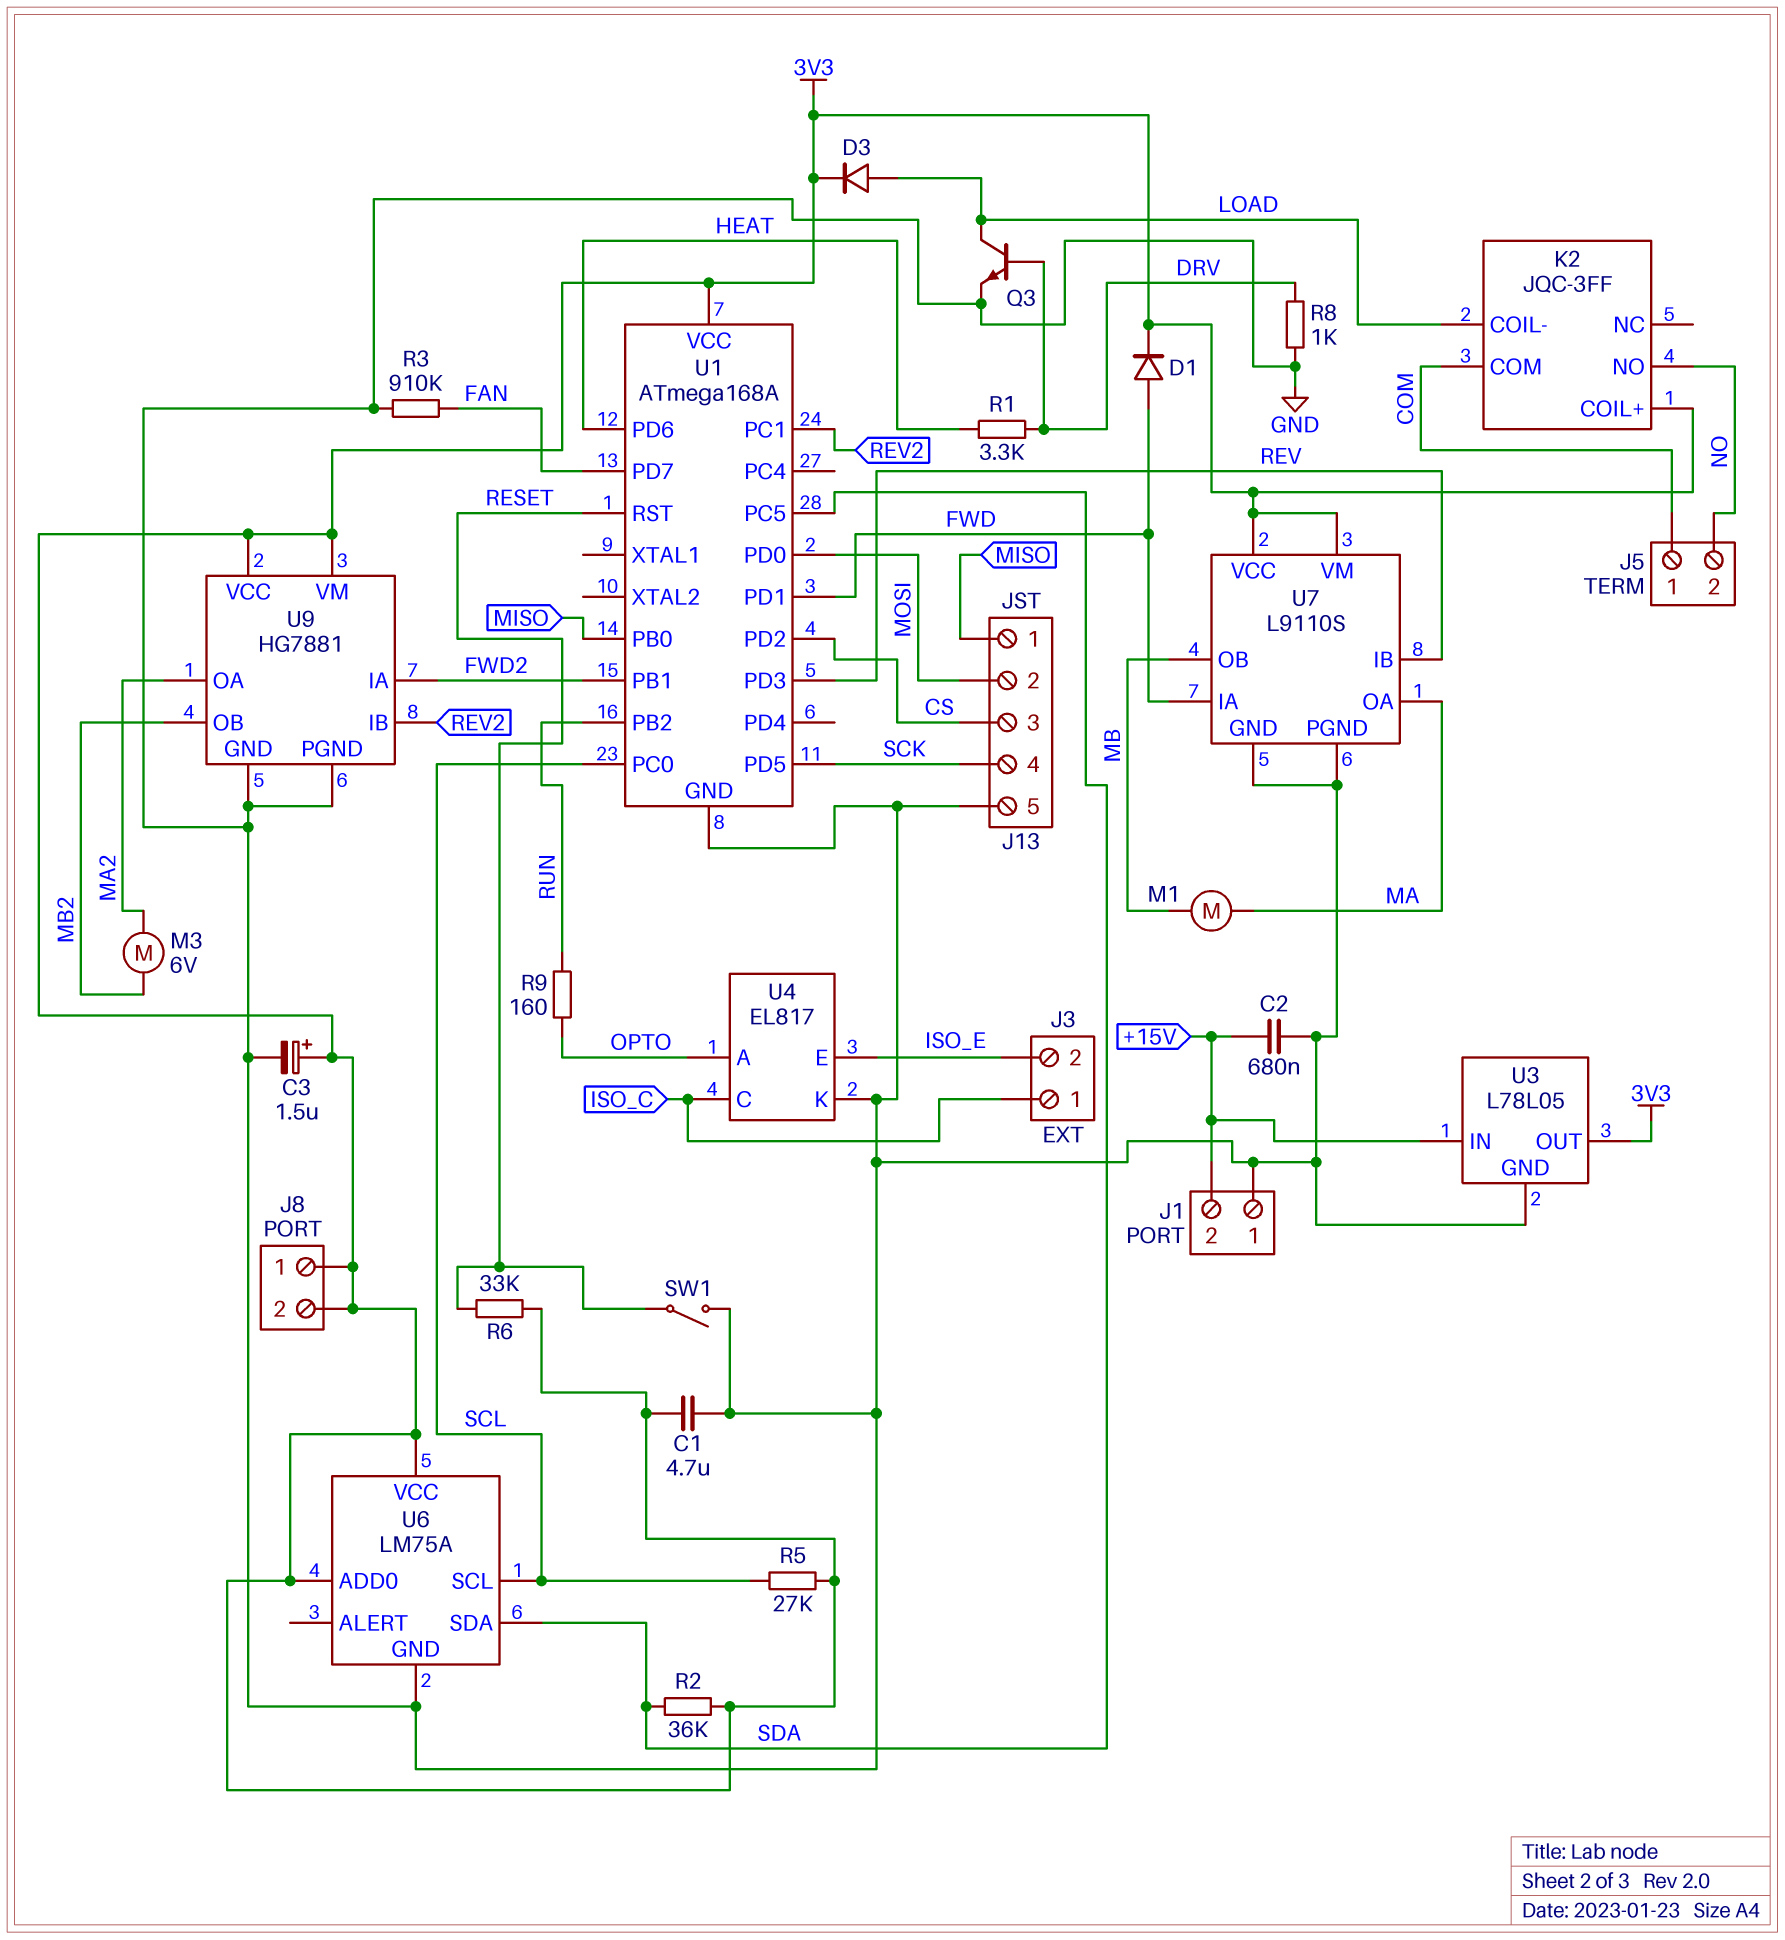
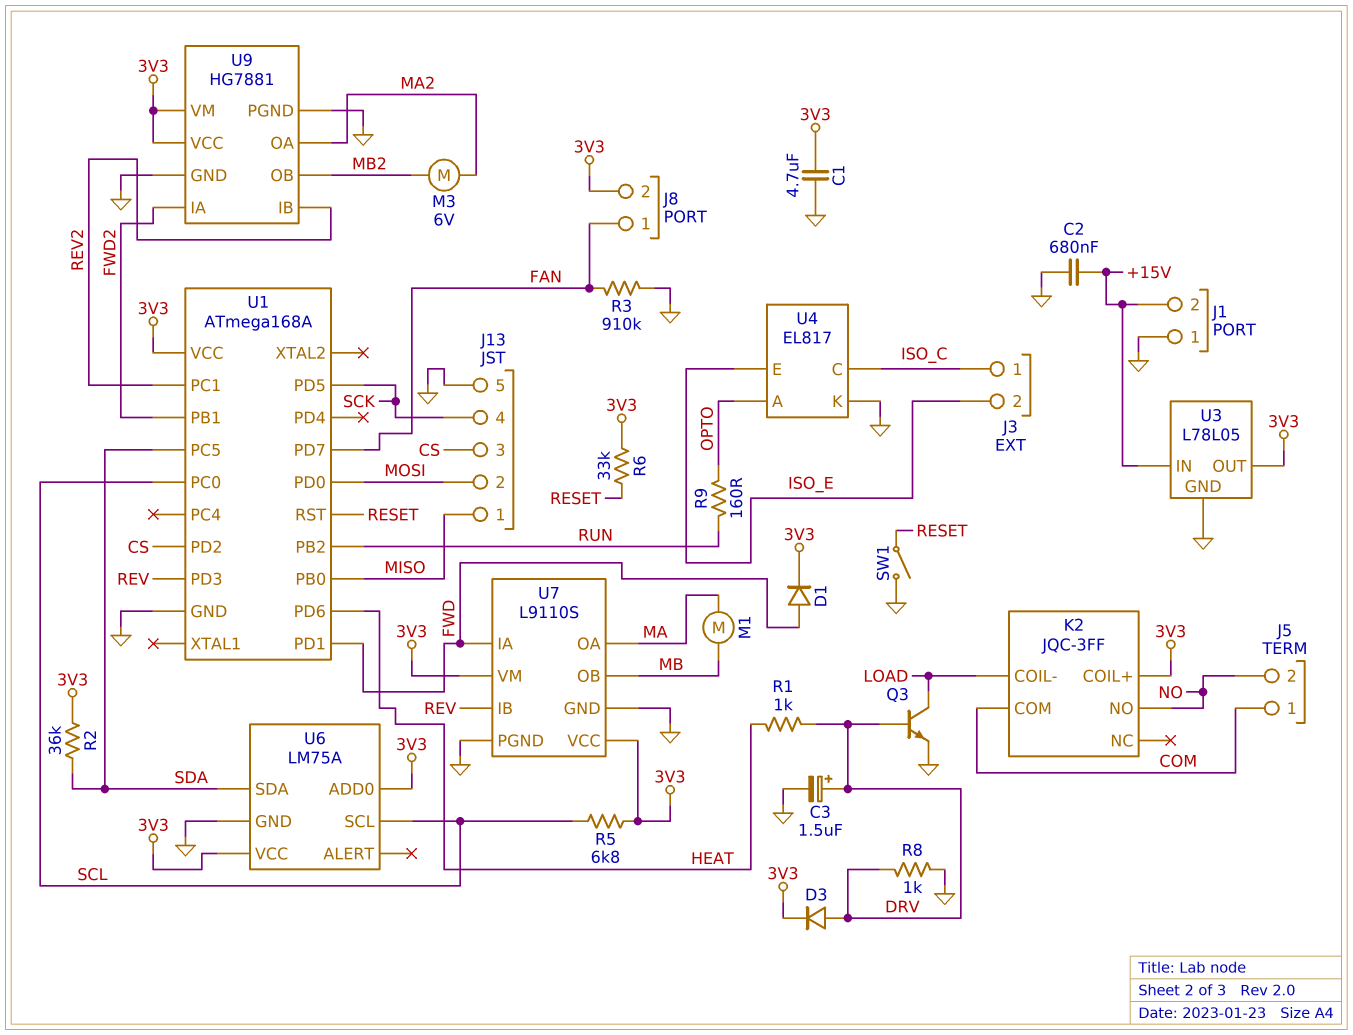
C3: 1.5uF (plus 3V3, minus GND) -> 1.5uF (plus DRV, minus GND)
D3: diode (A LOAD, K 3V3) -> diode (A DRV, K 3V3)
J8 pin 1: 3V3 -> FAN
R1: 3.3k (DRV, HEAT) -> 1k (DRV, HEAT)
R5: 27k (3V3, SCL) -> 6.8k (3V3, SCL)

